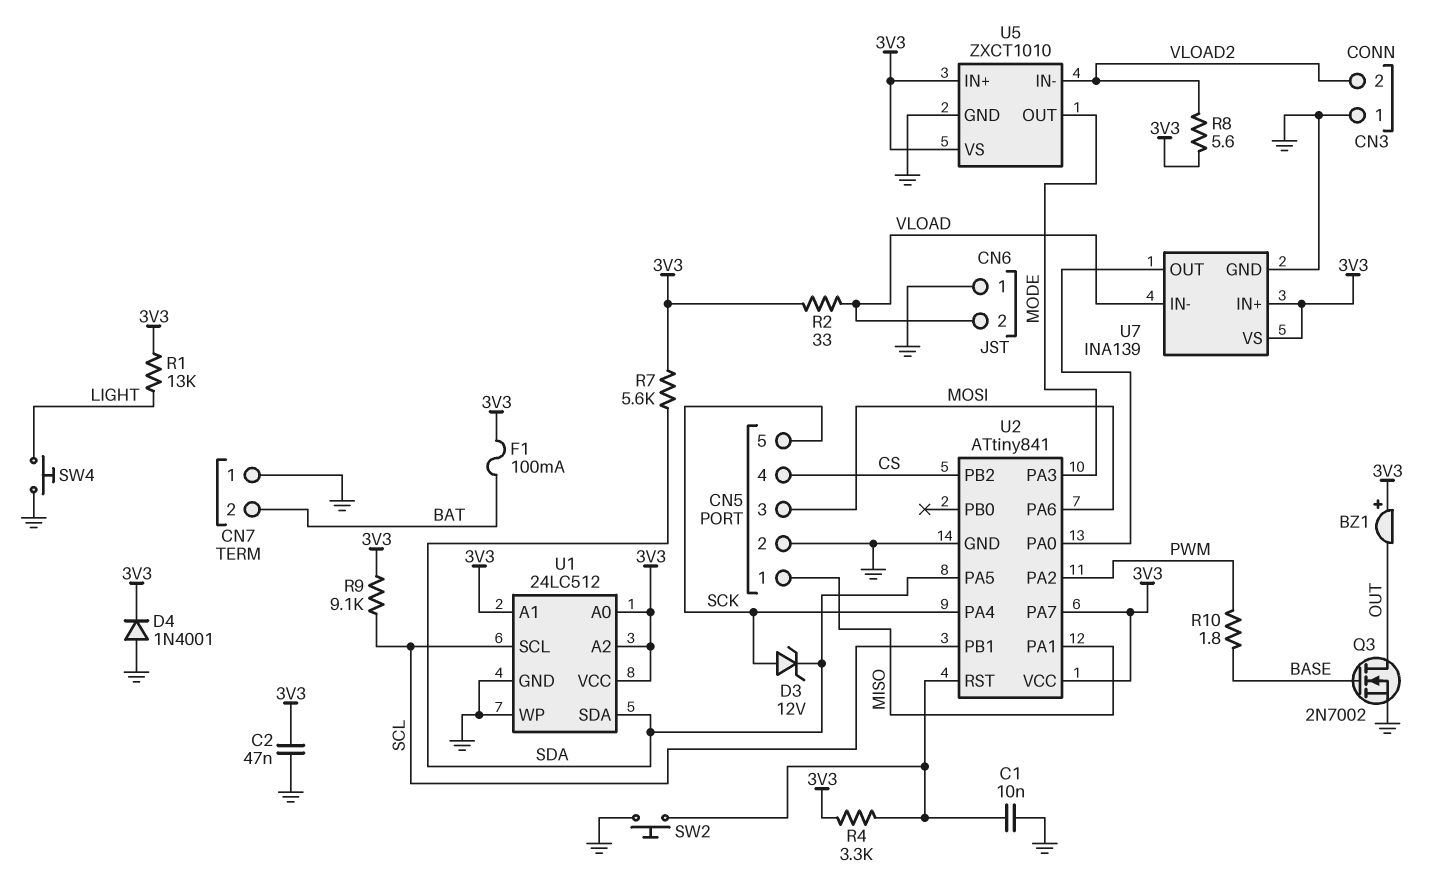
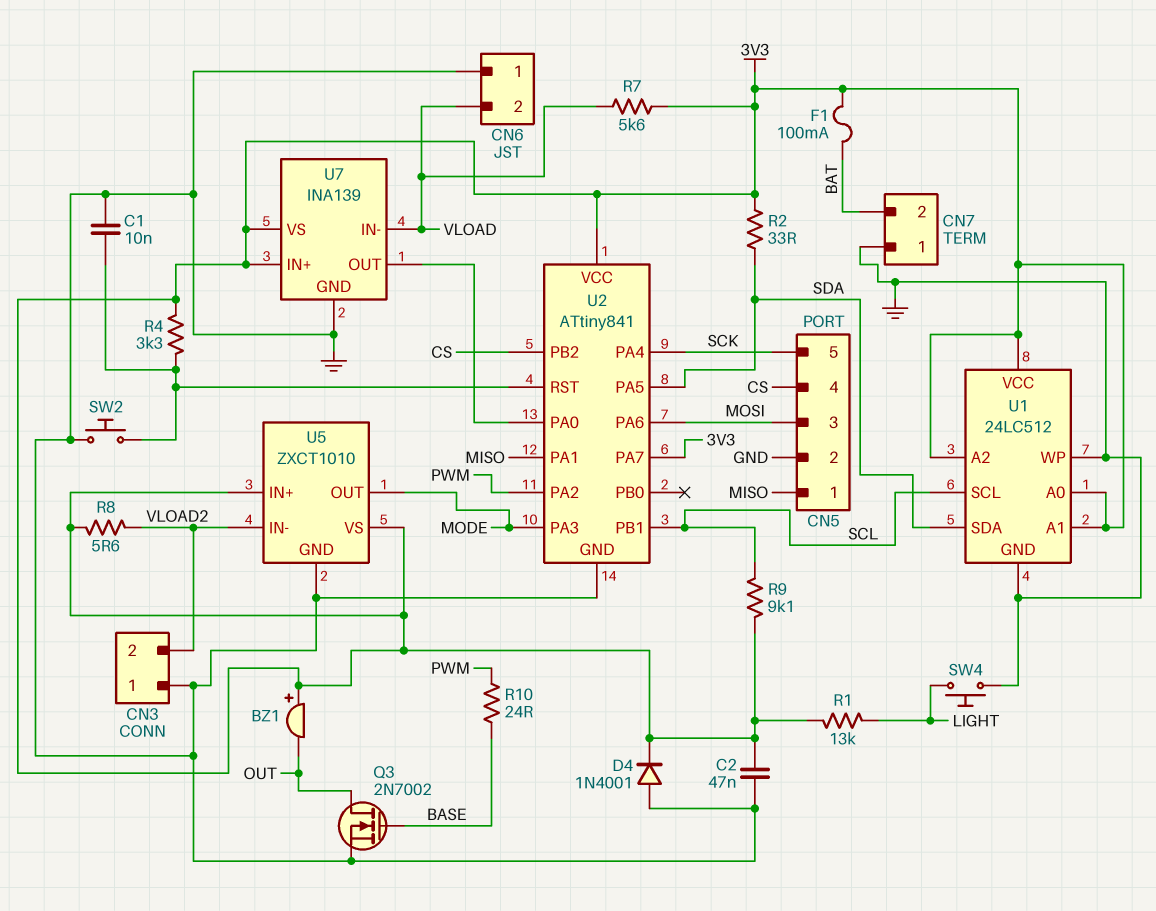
D3: zener 12V (A SCK, K SDA) -> none
R2: 33 (3V3, VLOAD) -> 33 (3V3, SDA)
R7: 5.6k (3V3, SDA) -> 5.6k (3V3, VLOAD)
R10: 1.8 (BASE, PWM) -> 24 (BASE, PWM)

